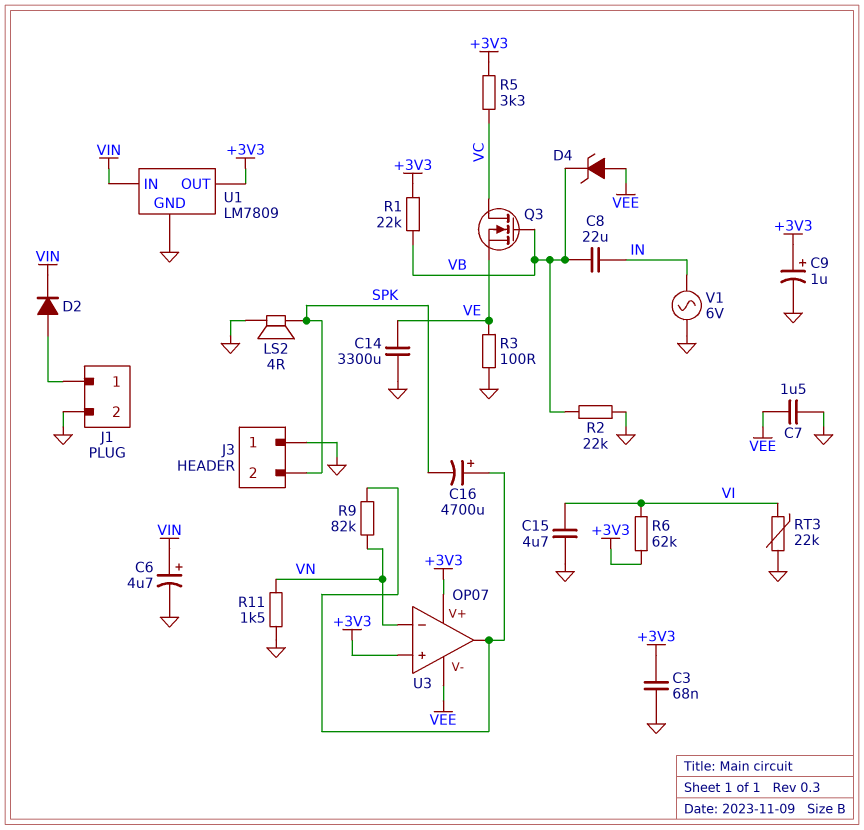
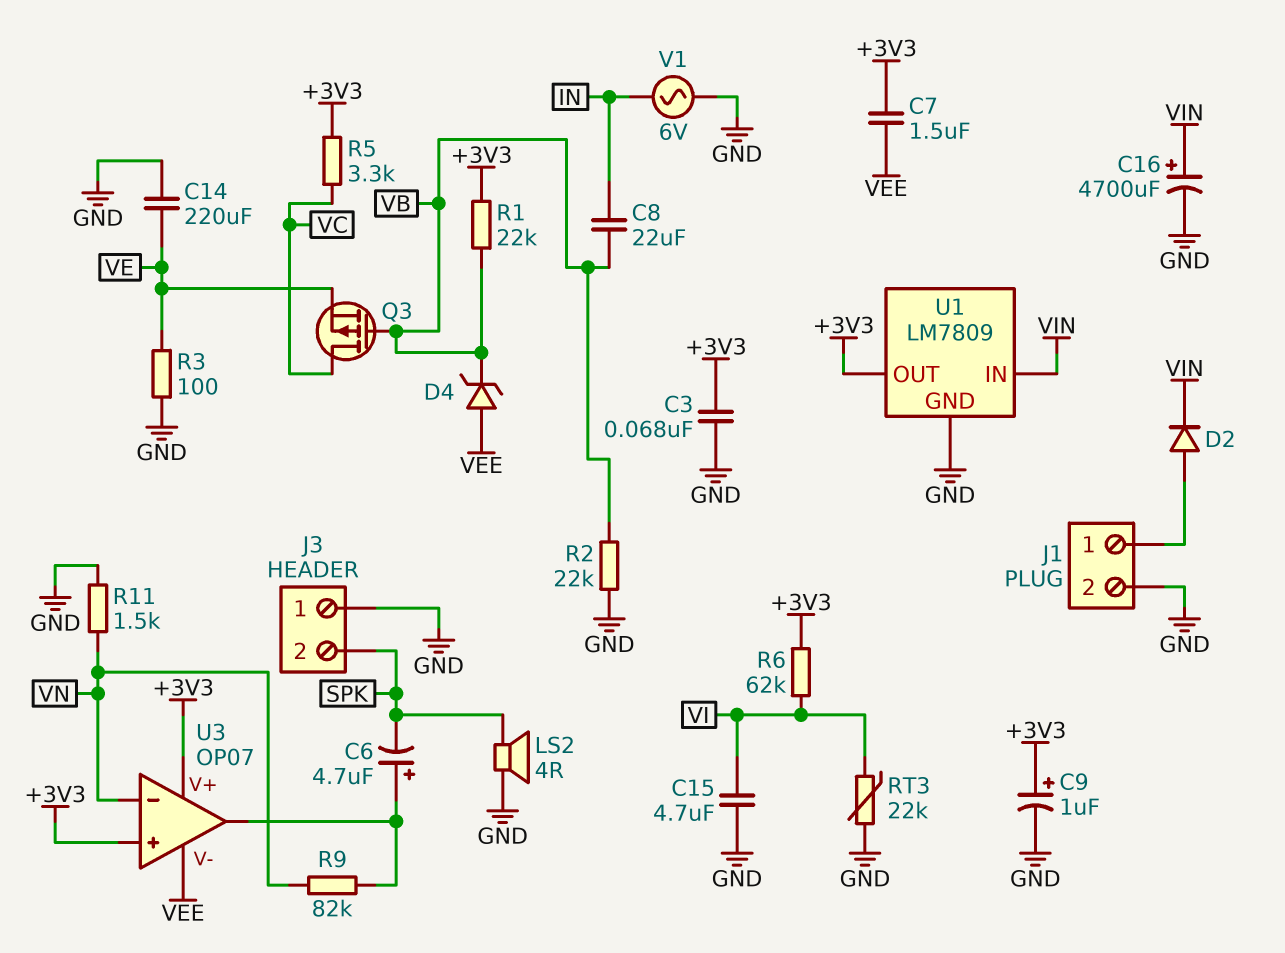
C6: 4.7uF (plus VIN, minus GND) -> 4.7uF (plus U3/out, minus SPK)
C7: 1.5uF (GND, VEE) -> 1.5uF (+3V3, VEE)
C14: 3300uF (GND, VE) -> 220uF (GND, VE)
C16: 4700uF (plus U3/out, minus SPK) -> 4700uF (plus VIN, minus GND)
Q3: NMOS (G VB, D VC, S VE) -> PMOS (G VB, D VC, S VE)

